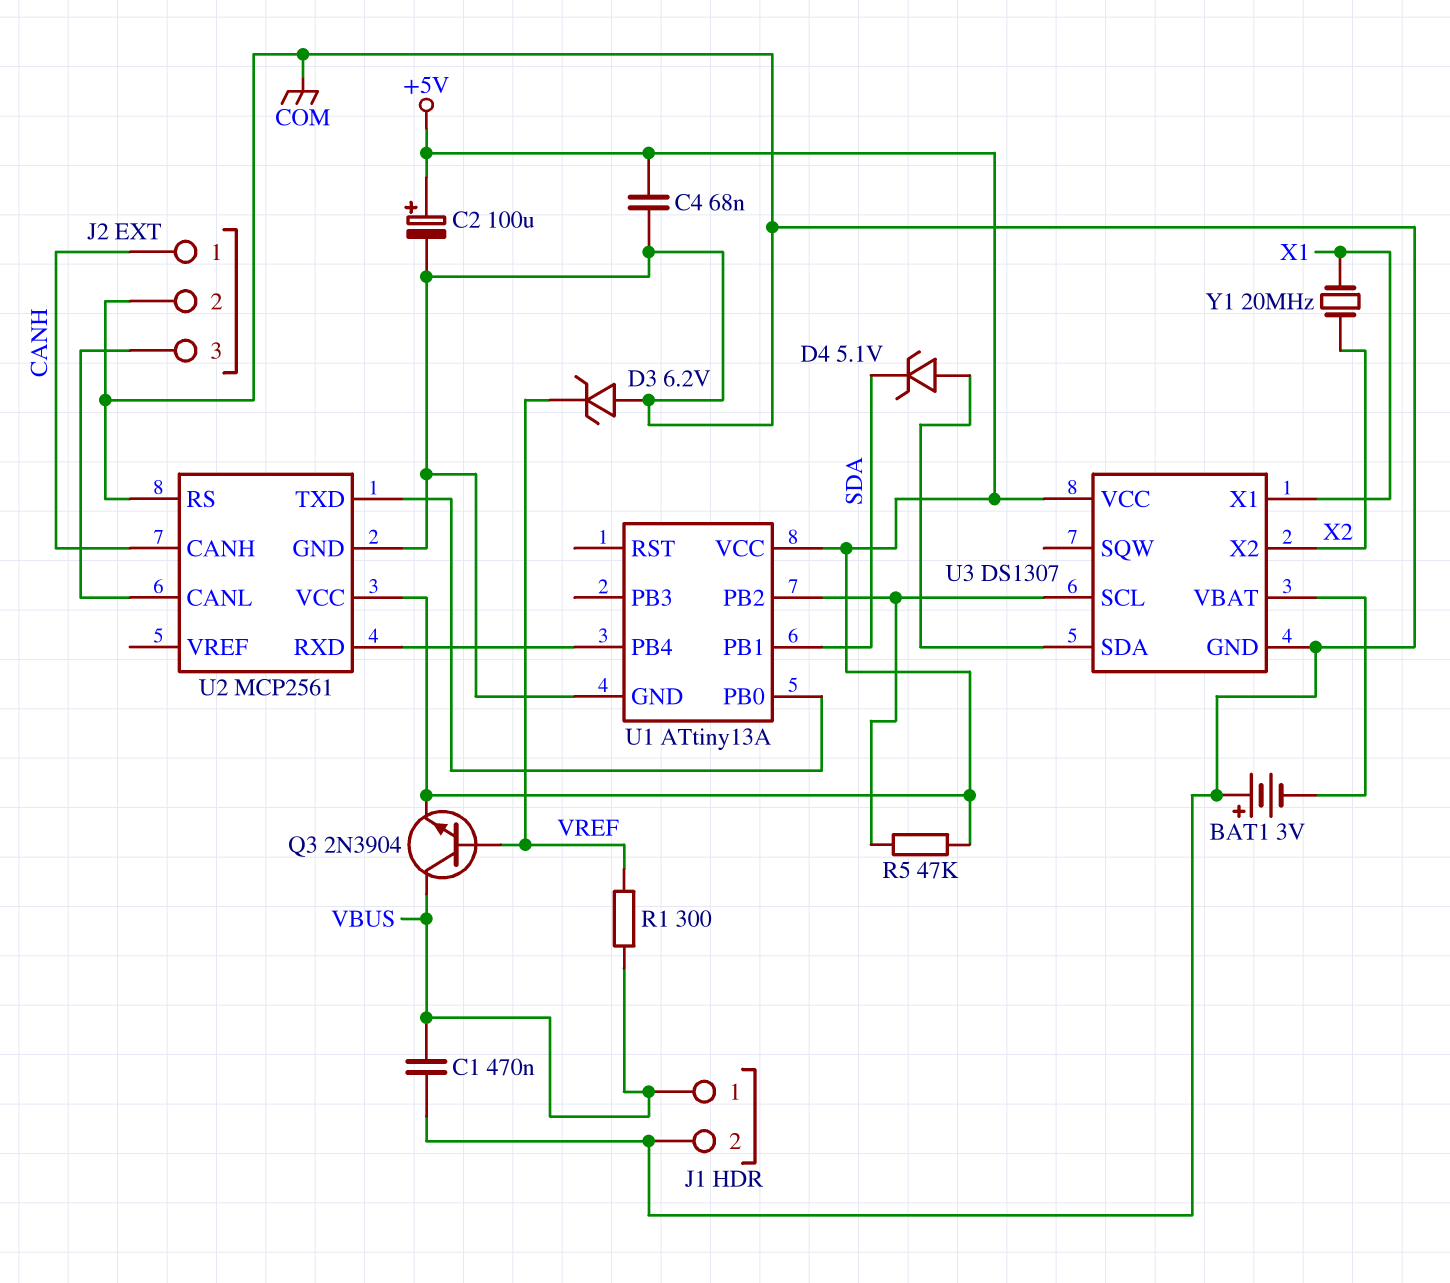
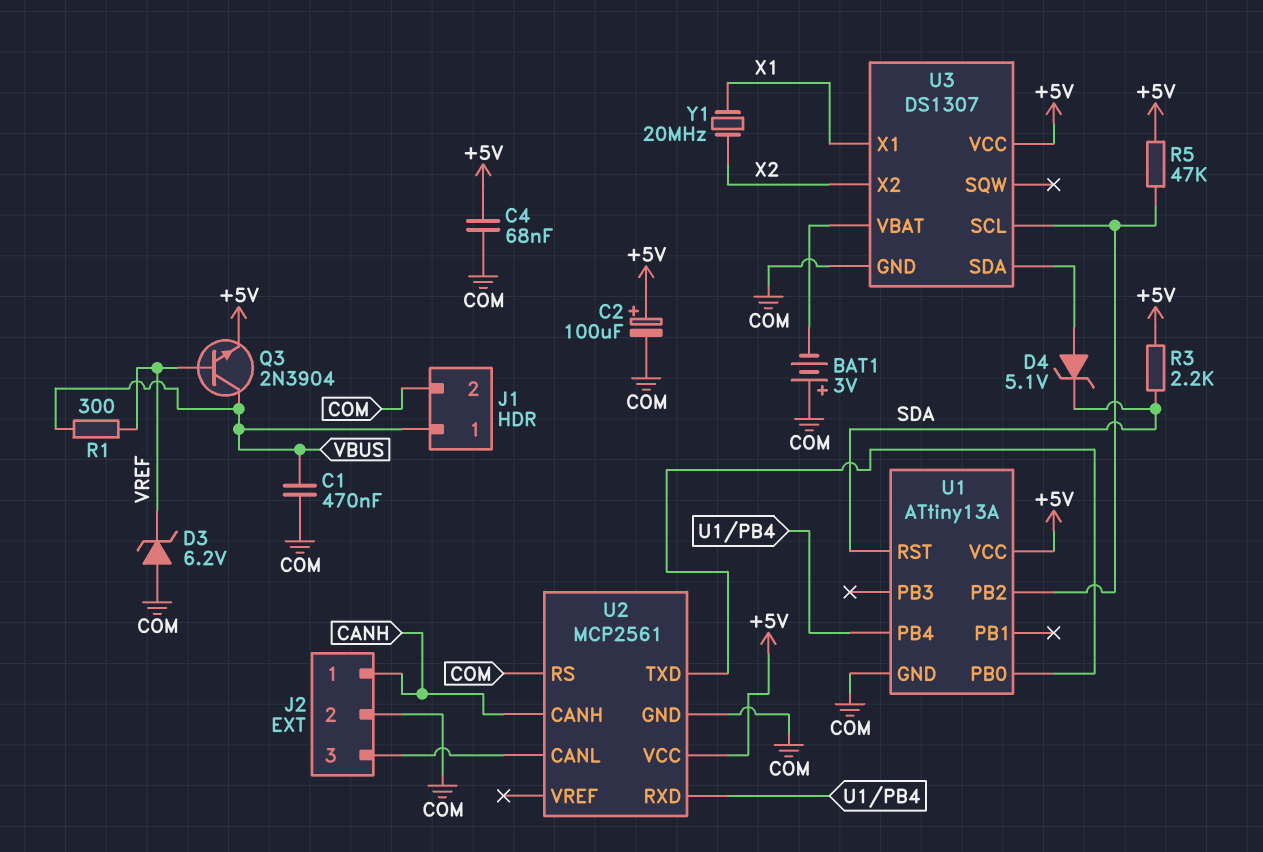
R3: none -> 2.2k (+5V, SDA)
U1 pin PB1: SDA -> none
U1 pin RST: none -> SDA

